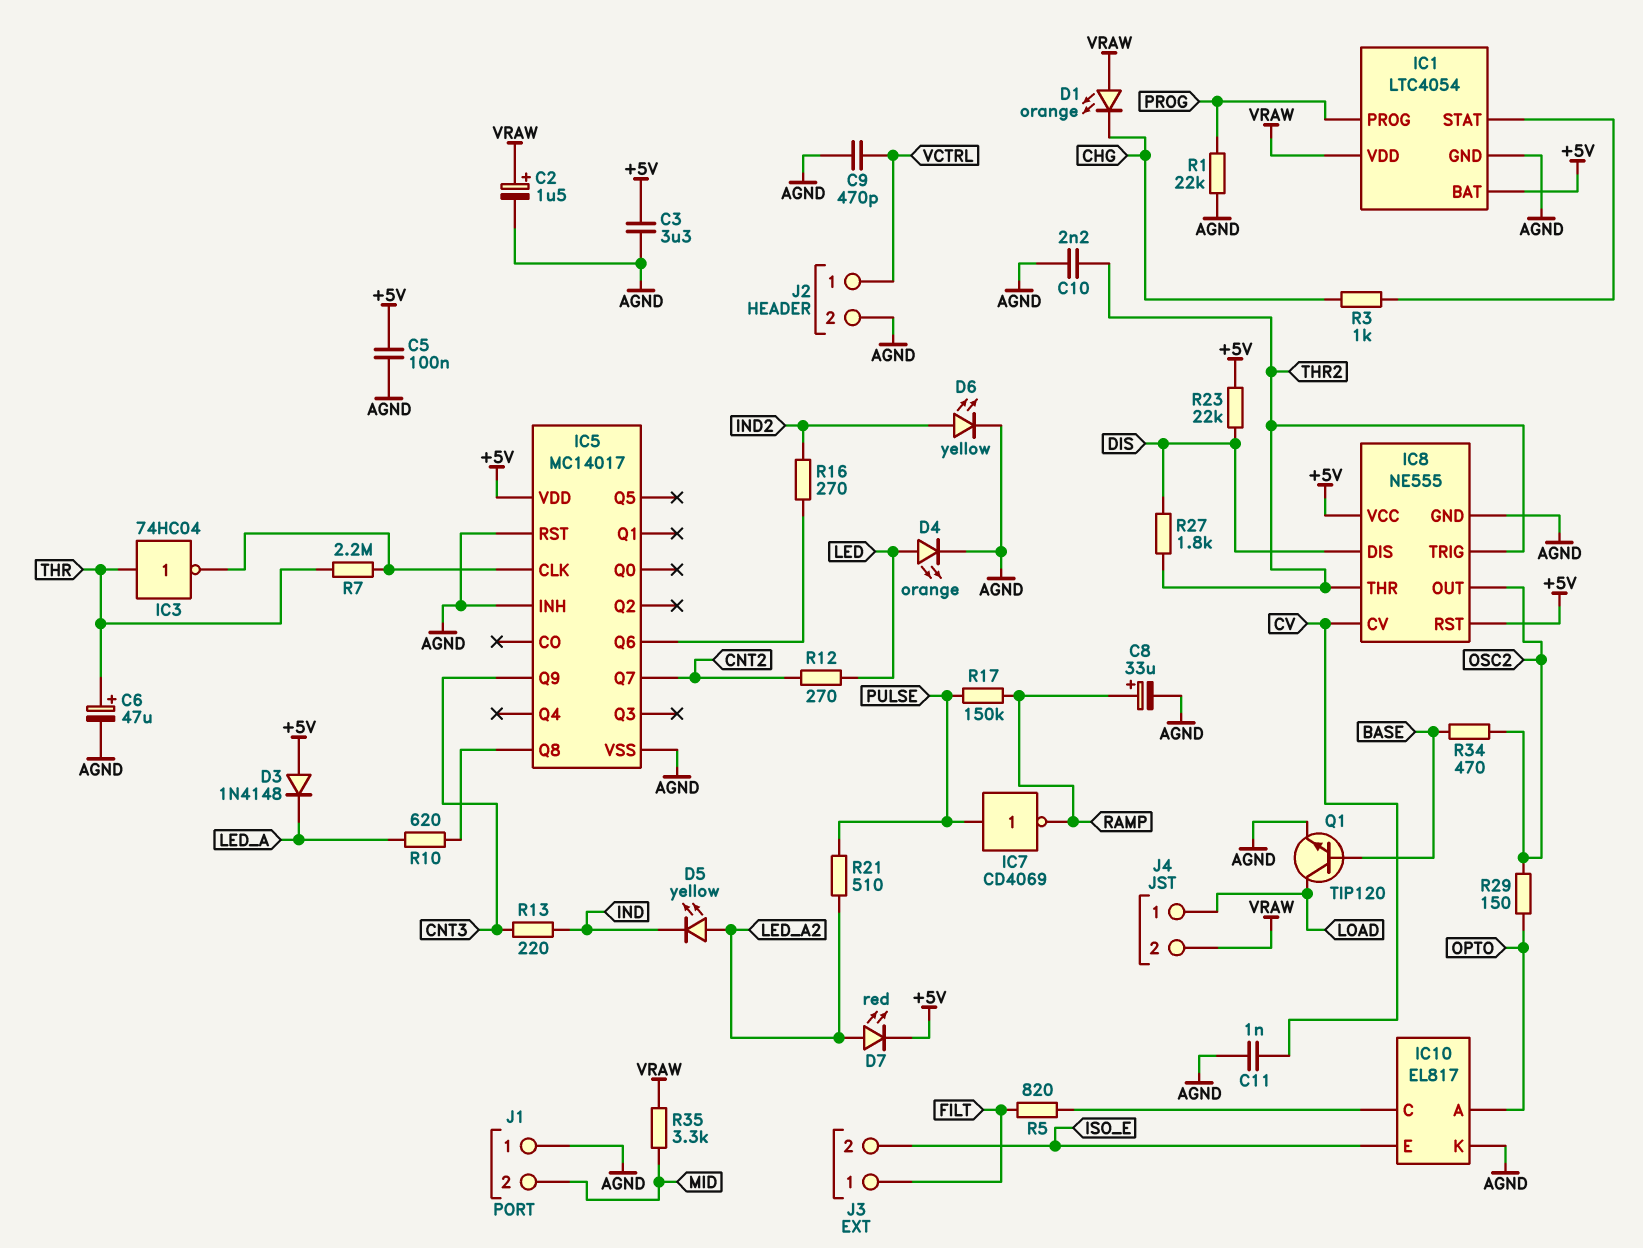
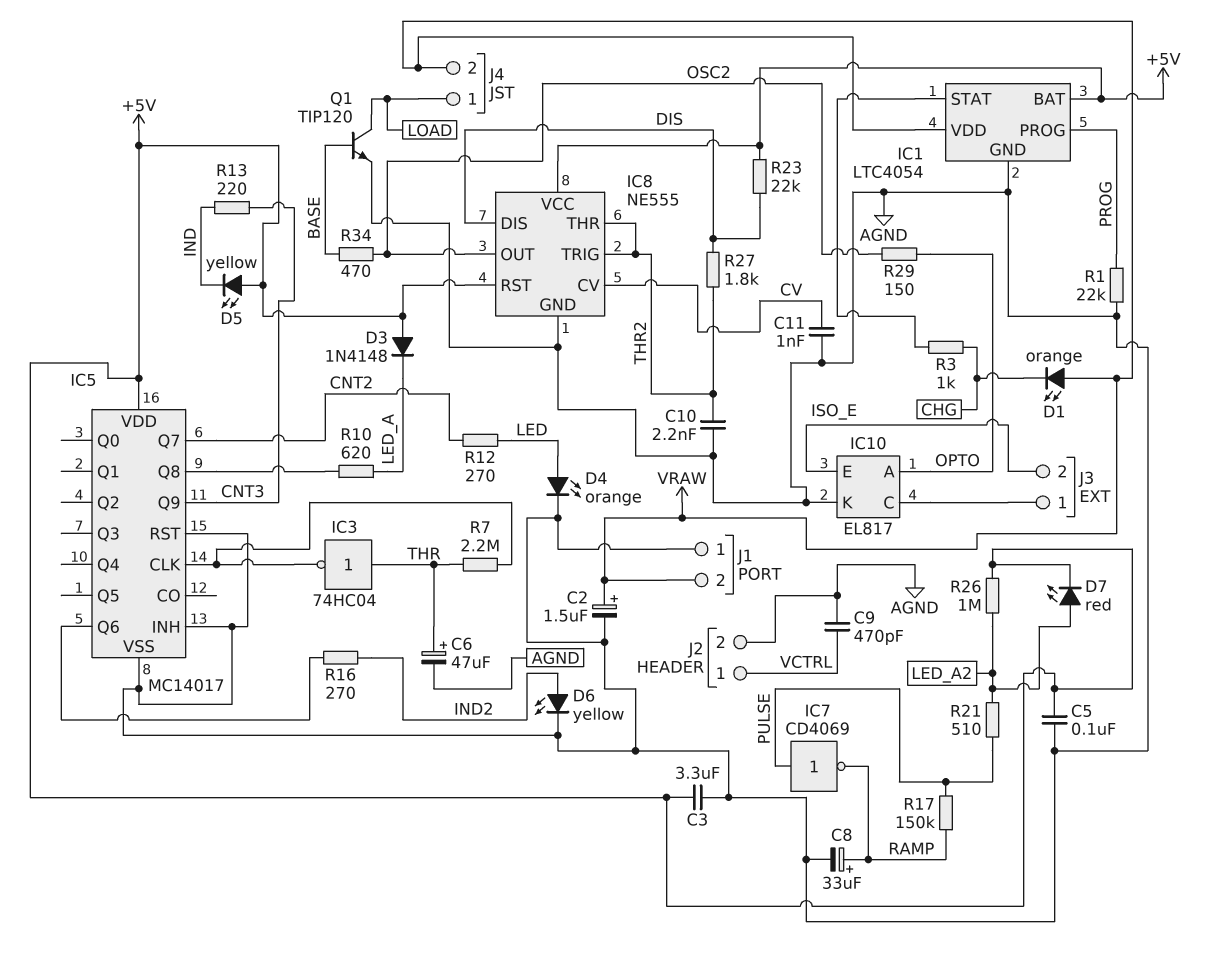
D5: LED yellow (A LED_A2, K IND) -> LED yellow (A +5V, K IND)
J1 pin 2: MID -> VRAW
J3 pin 1: FILT -> IC10/C
R5: 820 (FILT, IC10/C) -> none
R26: none -> 1M (+5V, LED_A2)
R35: 3.3k (MID, VRAW) -> none

